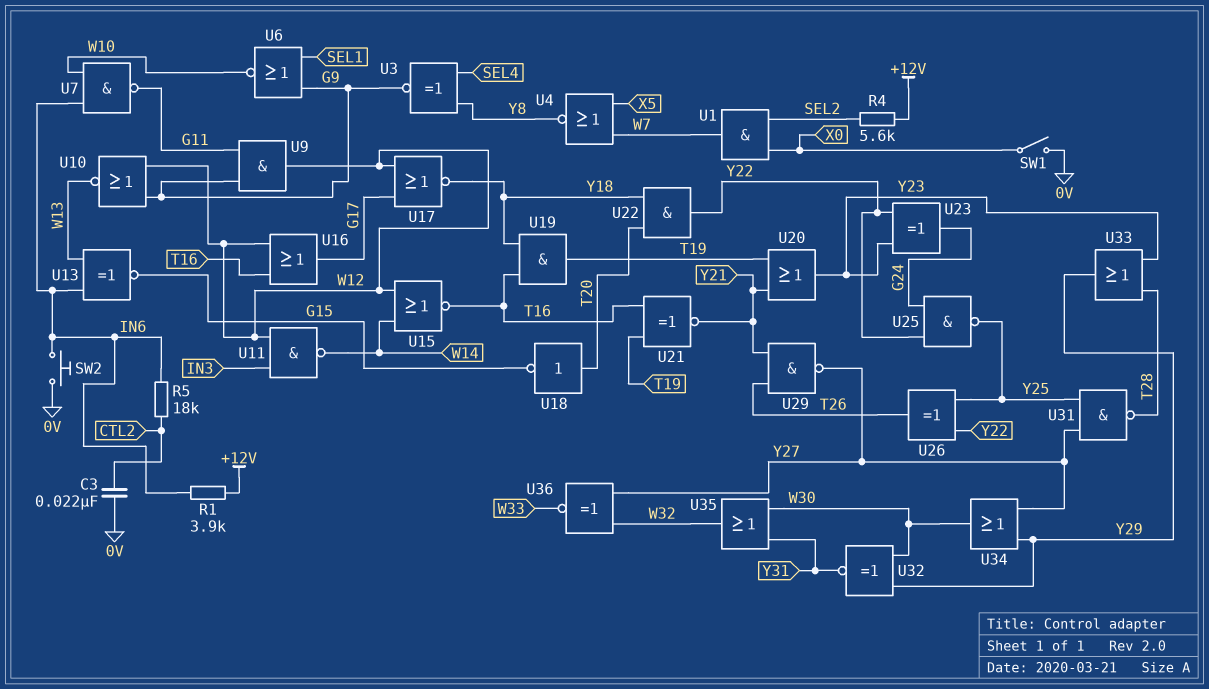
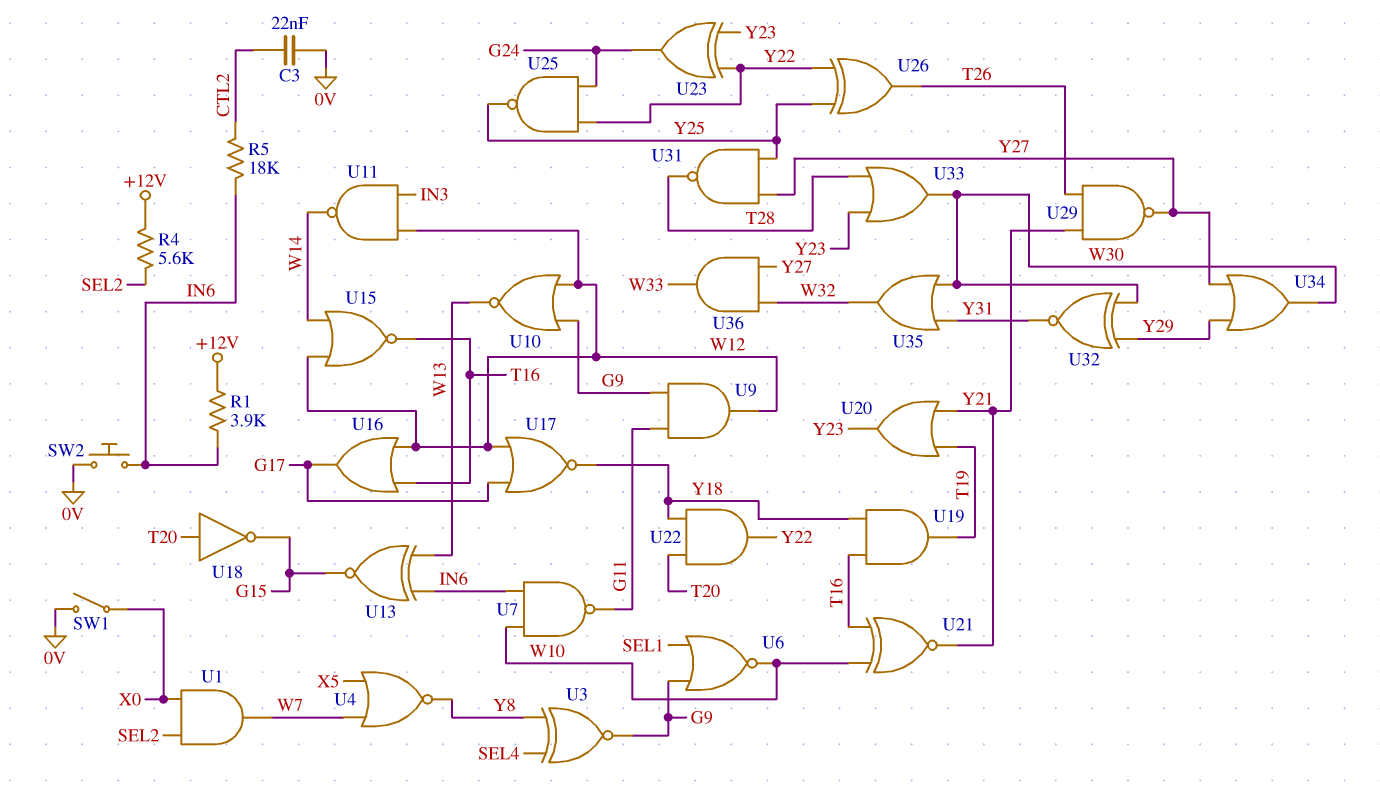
U21: XNOR (in T16, in T19, out Y21) -> XNOR (in T16, in W10, out Y21)
U33: OR (in T28, in Y23, out Y29) -> OR (in T28, in Y23, out W30)
U36: XNOR (in W32, in Y27, out W33) -> AND (in W32, in Y27, out W33)

